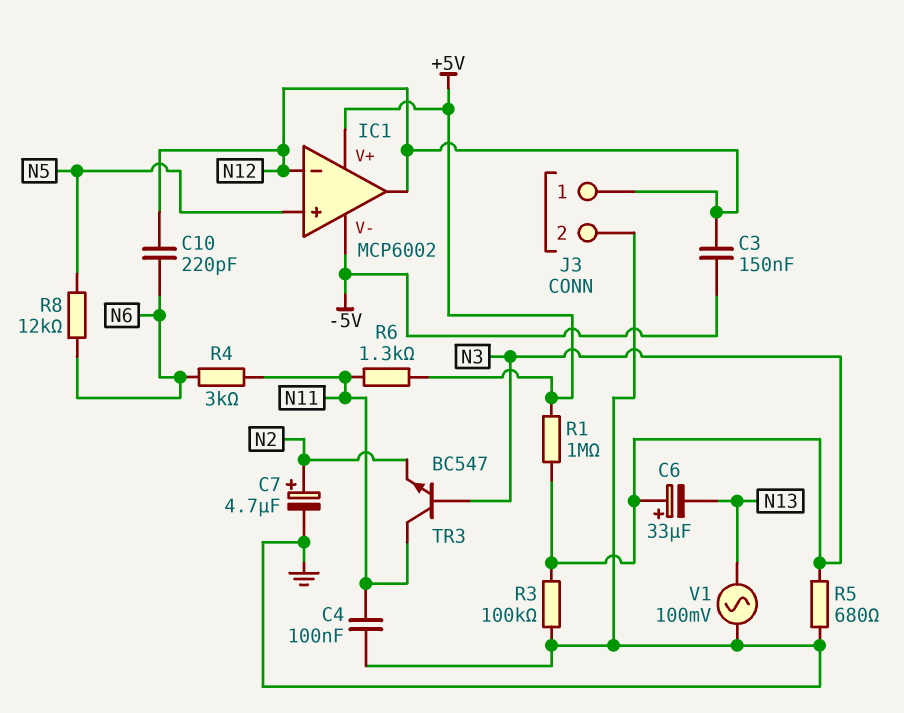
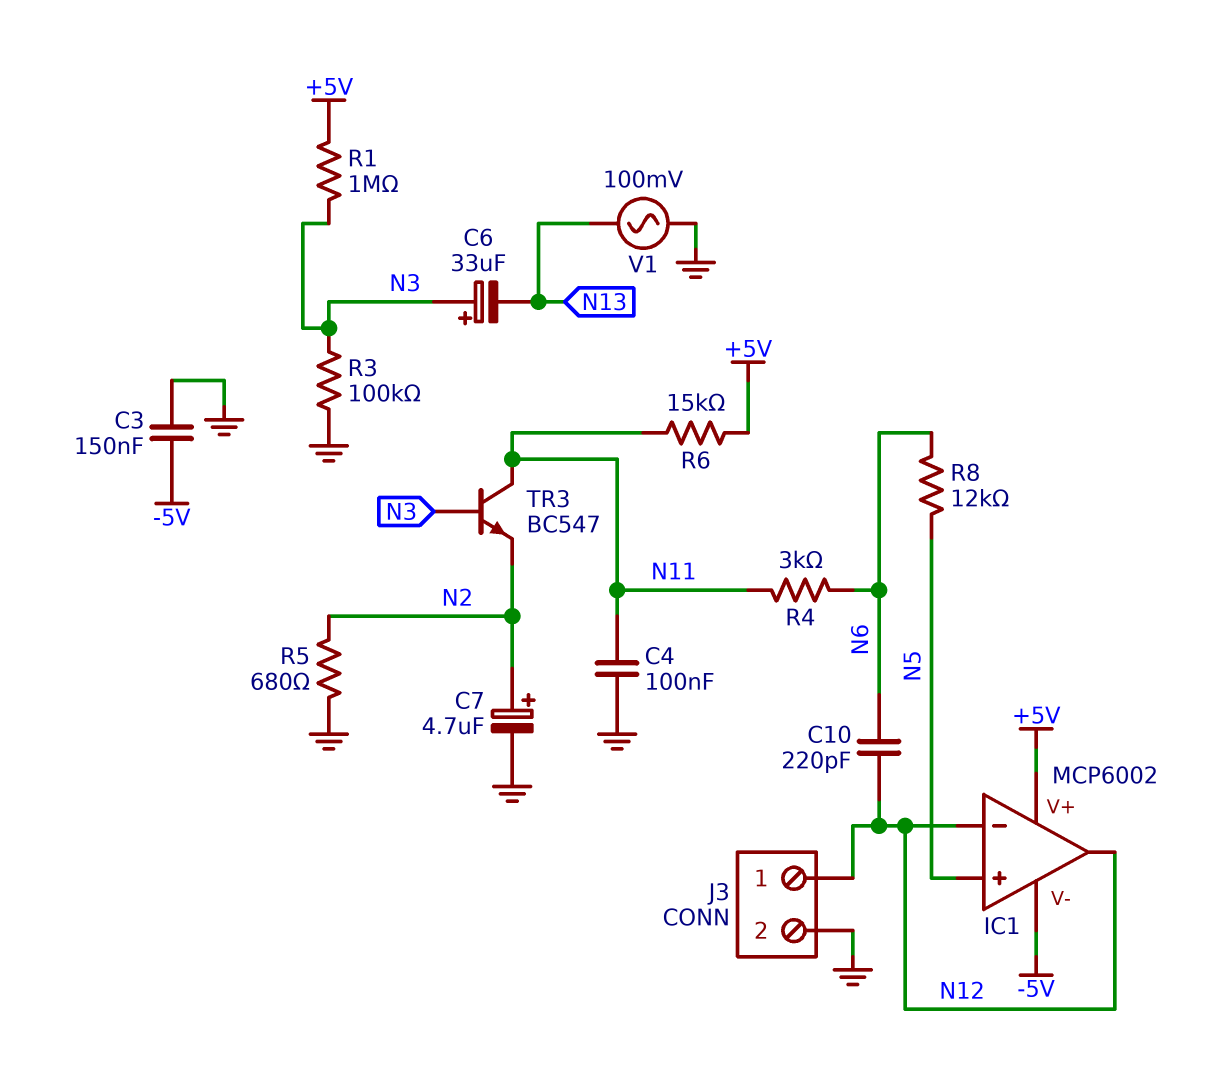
C3: 150nF (-5V, N12) -> 150nF (-5V, GND)
R5: 680 (GND, N3) -> 680 (GND, N2)
R6: 1.3k (+5V, N11) -> 15k (+5V, N11)

